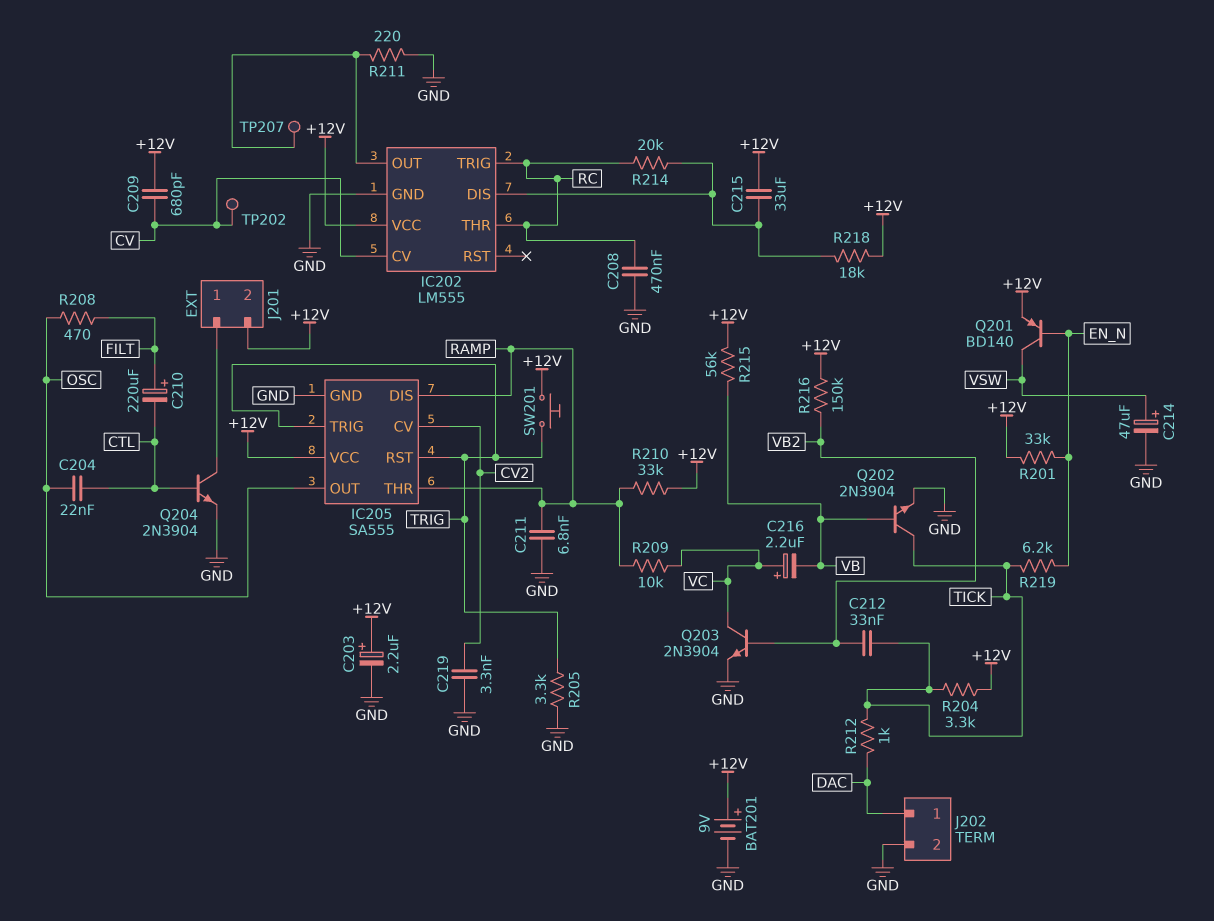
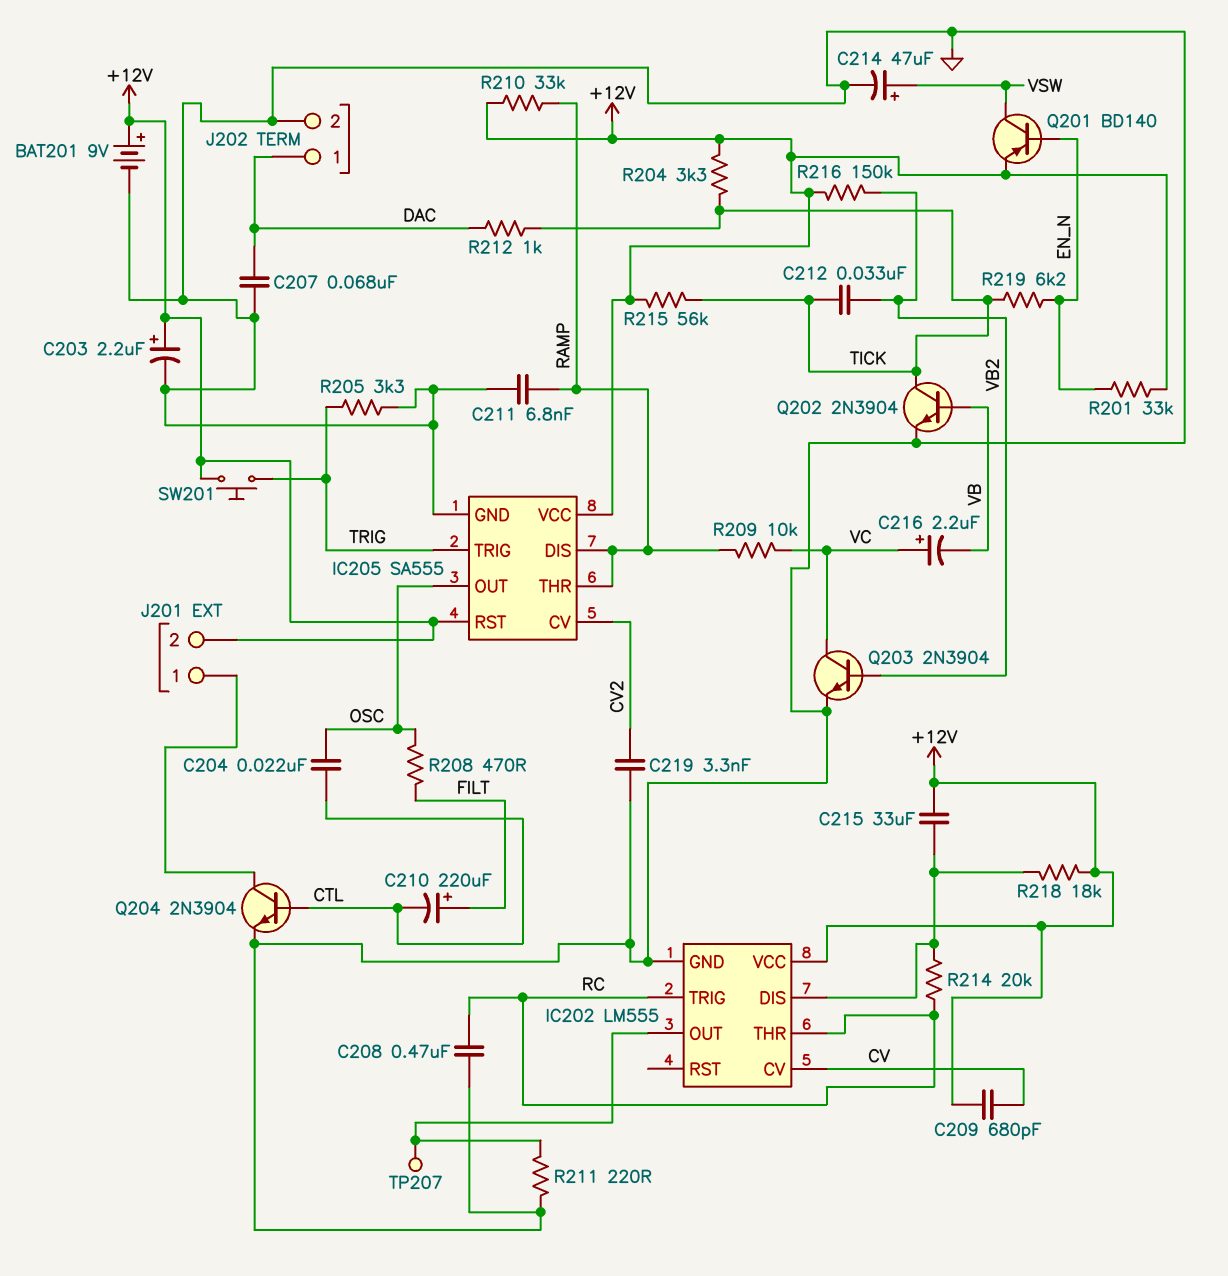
C207: none -> 68nF (DAC, GND)
IC205 pin RST: TRIG -> +12V
R215: 56k (+12V, VB) -> 56k (+12V, TICK)
TP202: test point (CV) -> none

